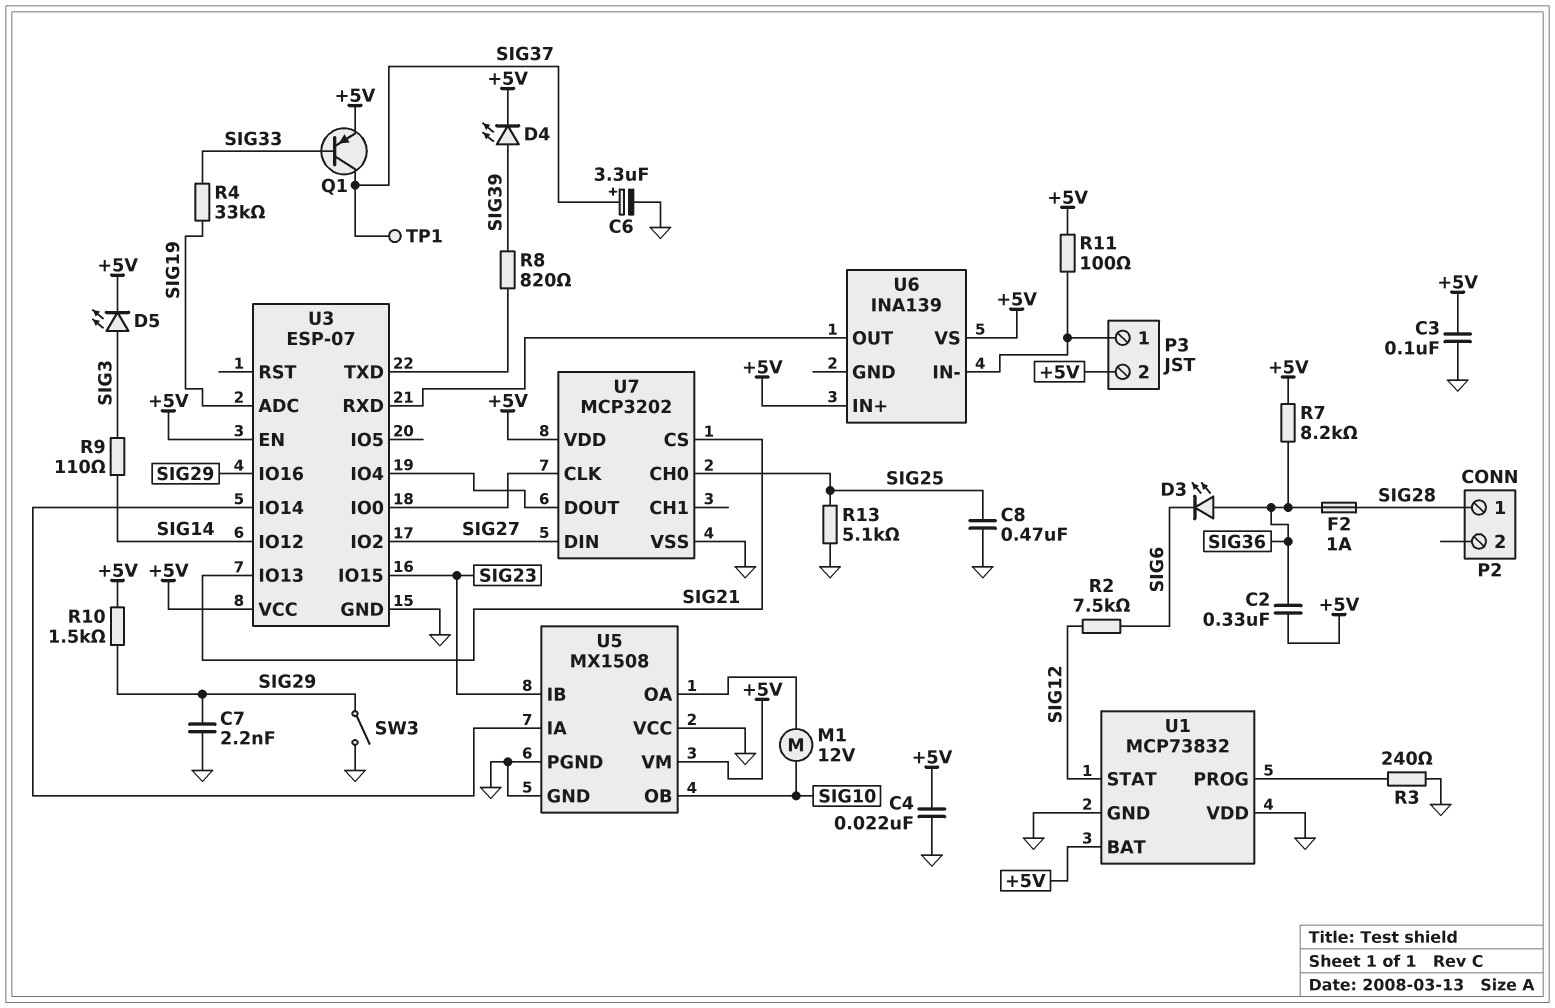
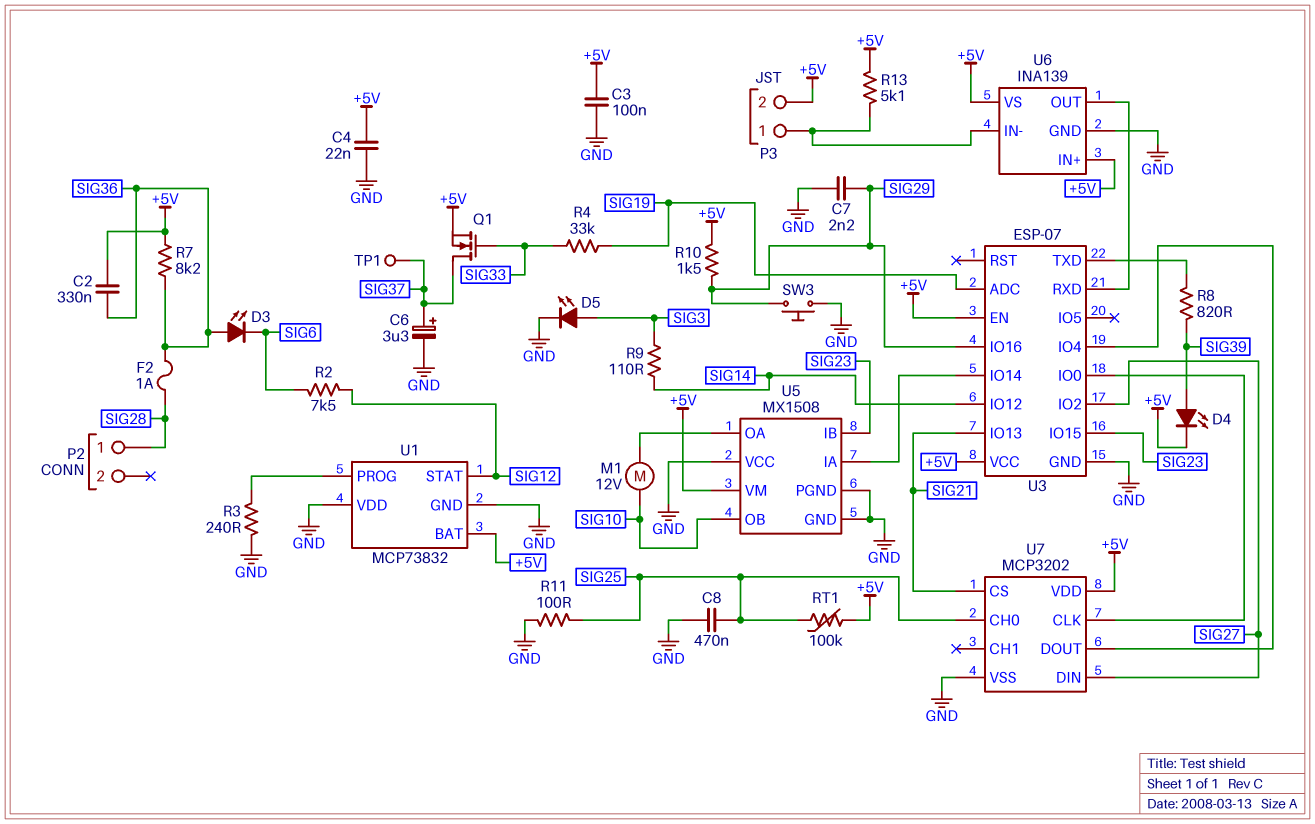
D5: LED (A SIG3, K +5V) -> LED (A SIG3, K GND)
Q1: PNP (B SIG33, C SIG37, E +5V) -> NMOS (G SIG33, D SIG37, S +5V)
R11: 100 (+5V, P3/1) -> 100 (GND, SIG25)
R13: 5.1k (GND, SIG25) -> 5.1k (+5V, P3/1)
RT1: none -> 100k (+5V, SIG25)
SW3: switch (GND, SIG29) -> button (GND, SIG29)
U6 pin GND: none -> GND

